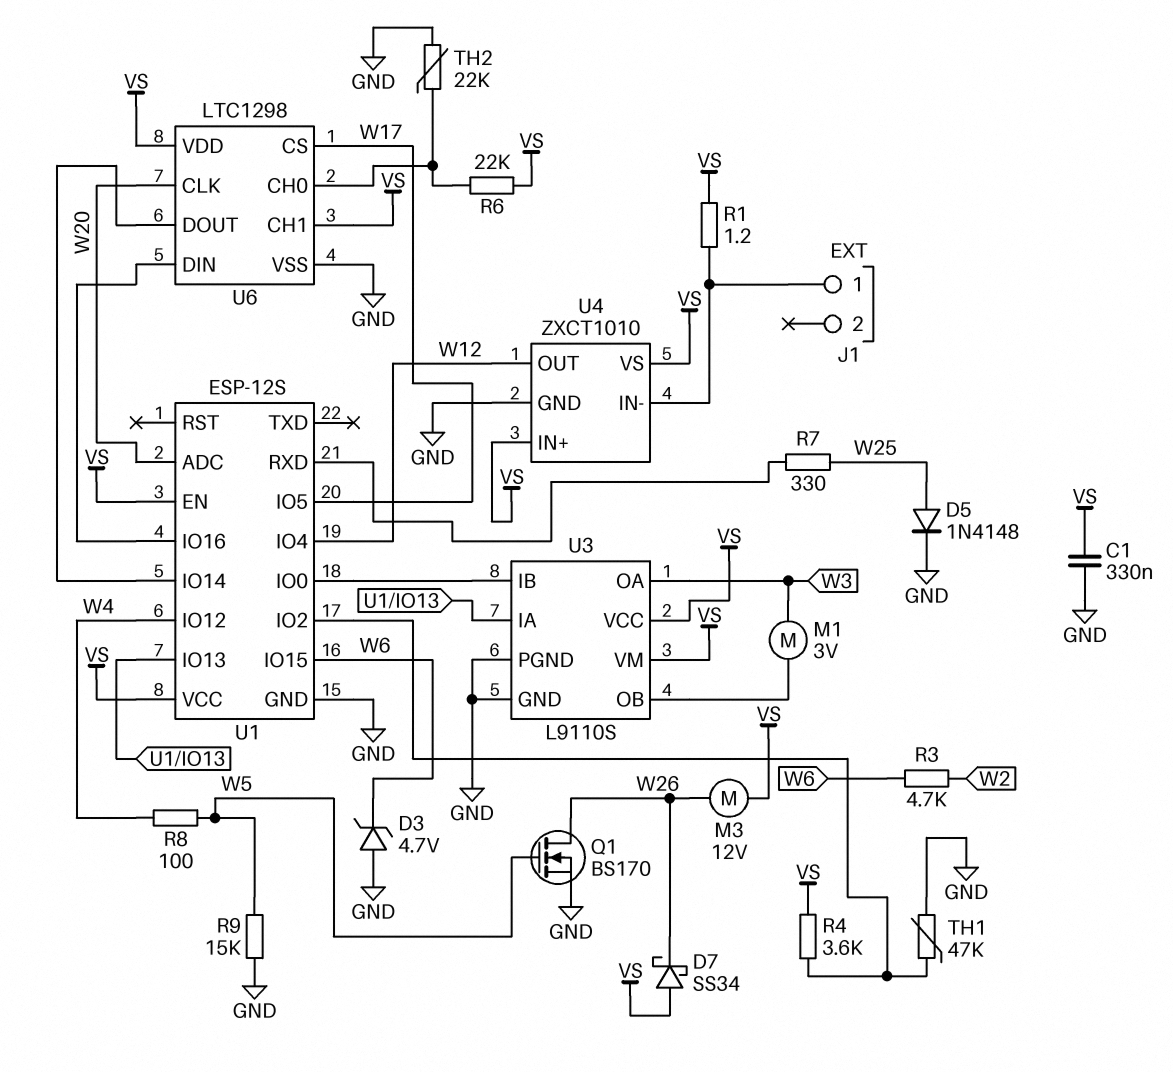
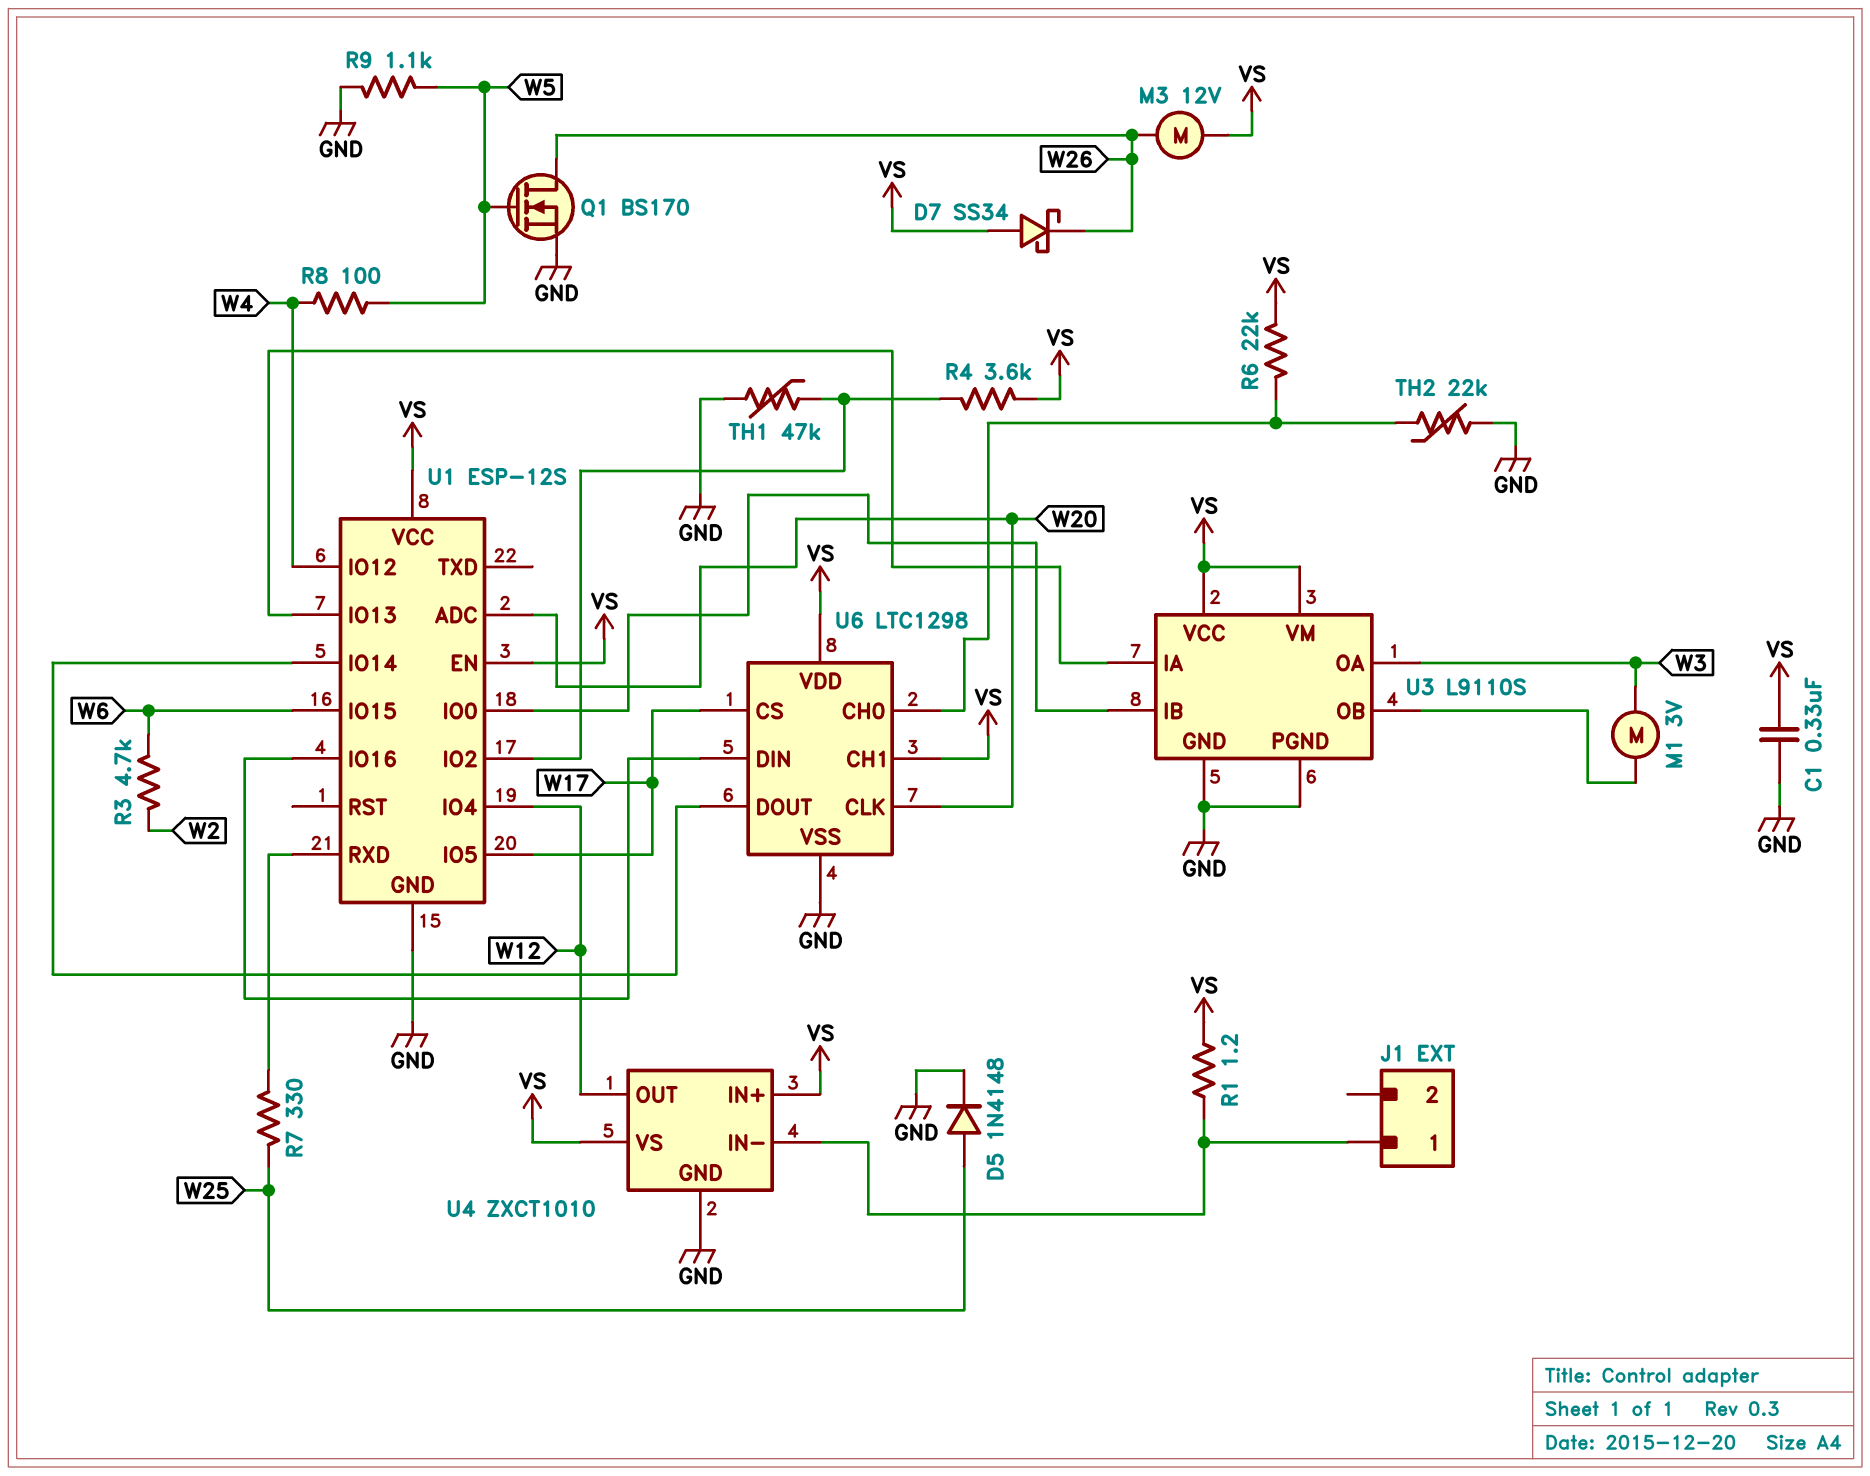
D3: zener 4.7V (A GND, K W6) -> none
R9: 15k (GND, W5) -> 1.1k (GND, W5)

